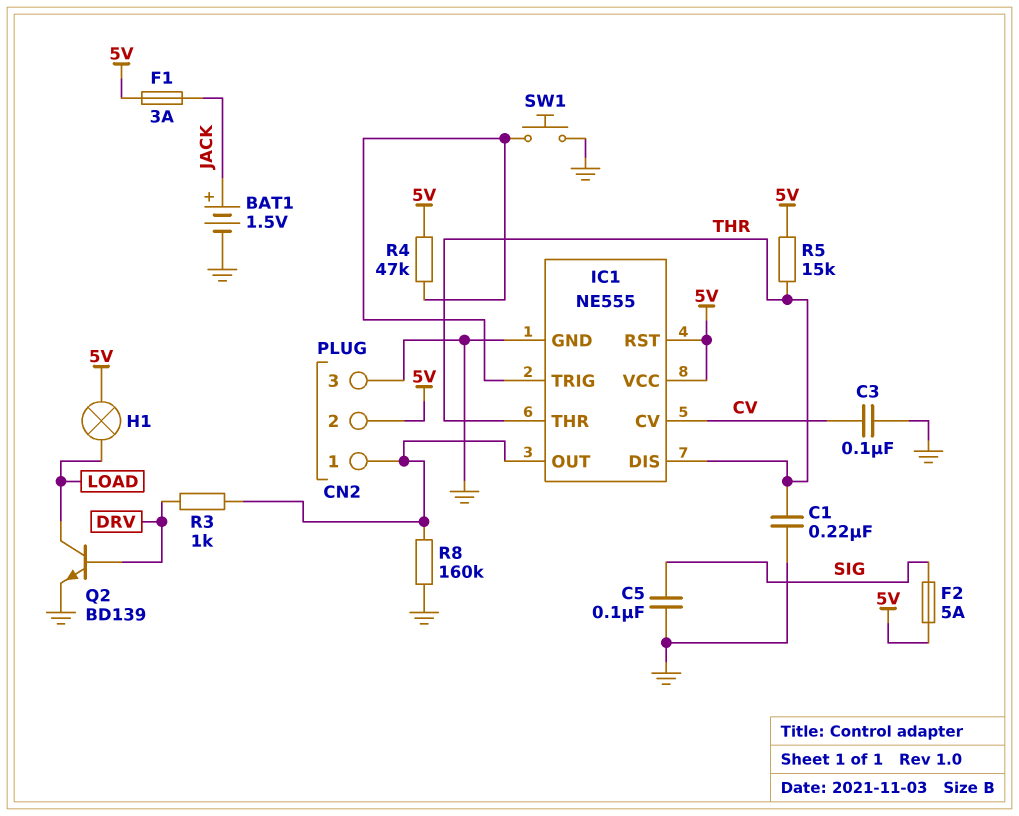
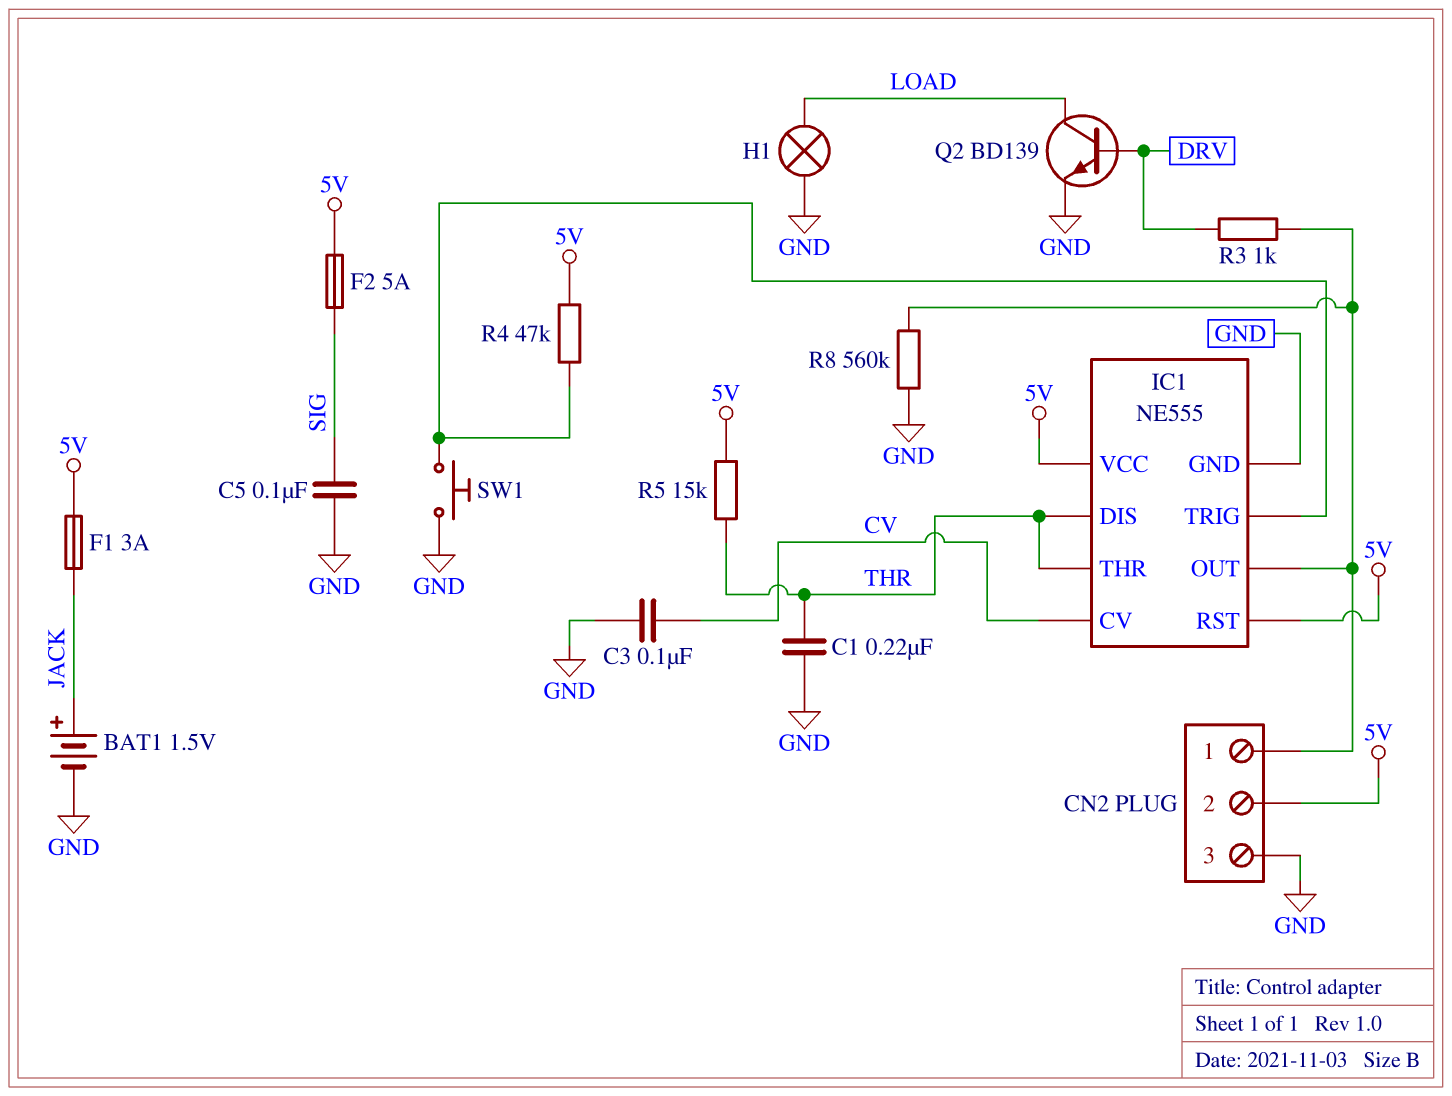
H1: lamp (5V, LOAD) -> lamp (GND, LOAD)
R8: 160k (CN2/1, GND) -> 560k (CN2/1, GND)

